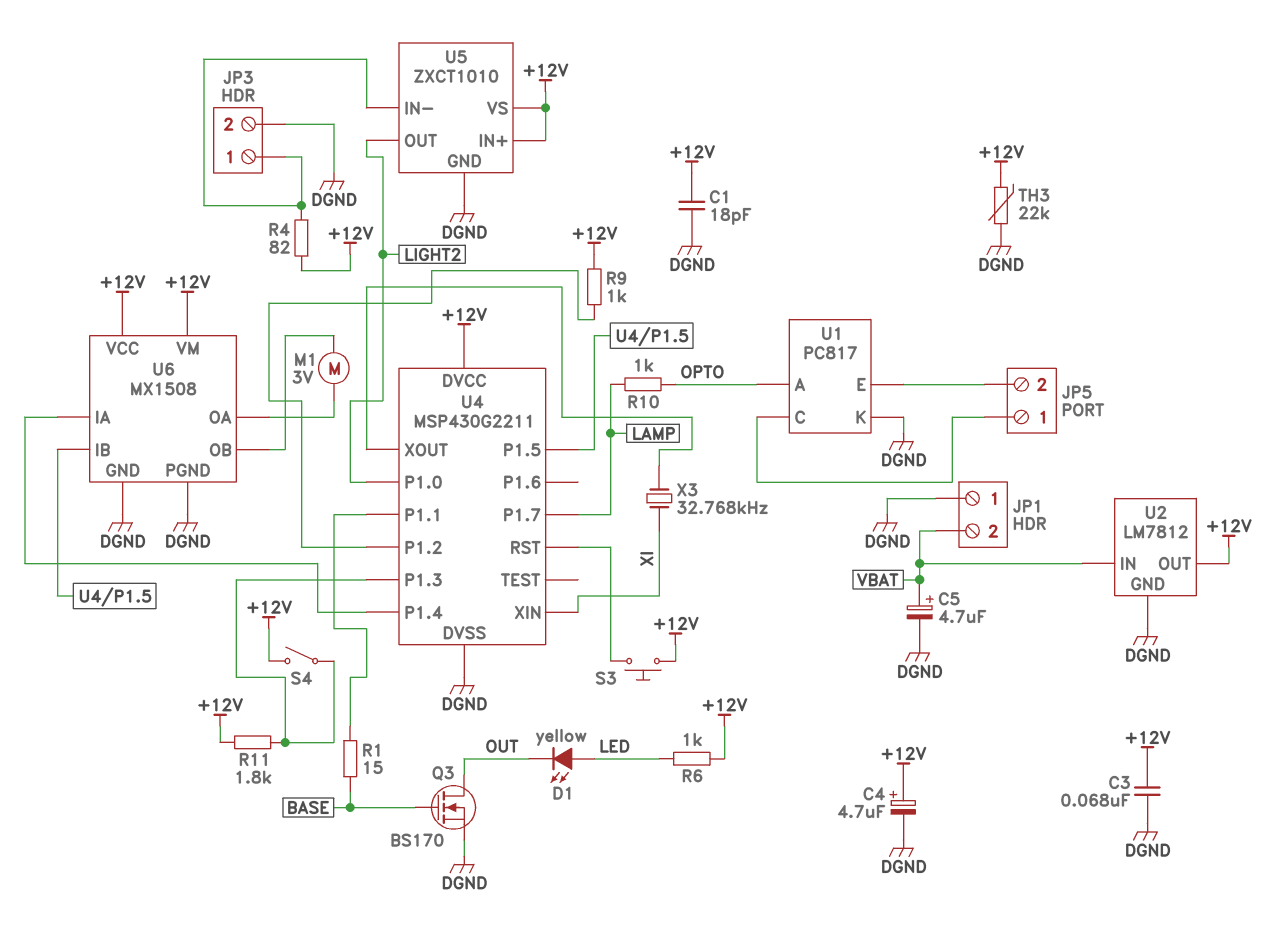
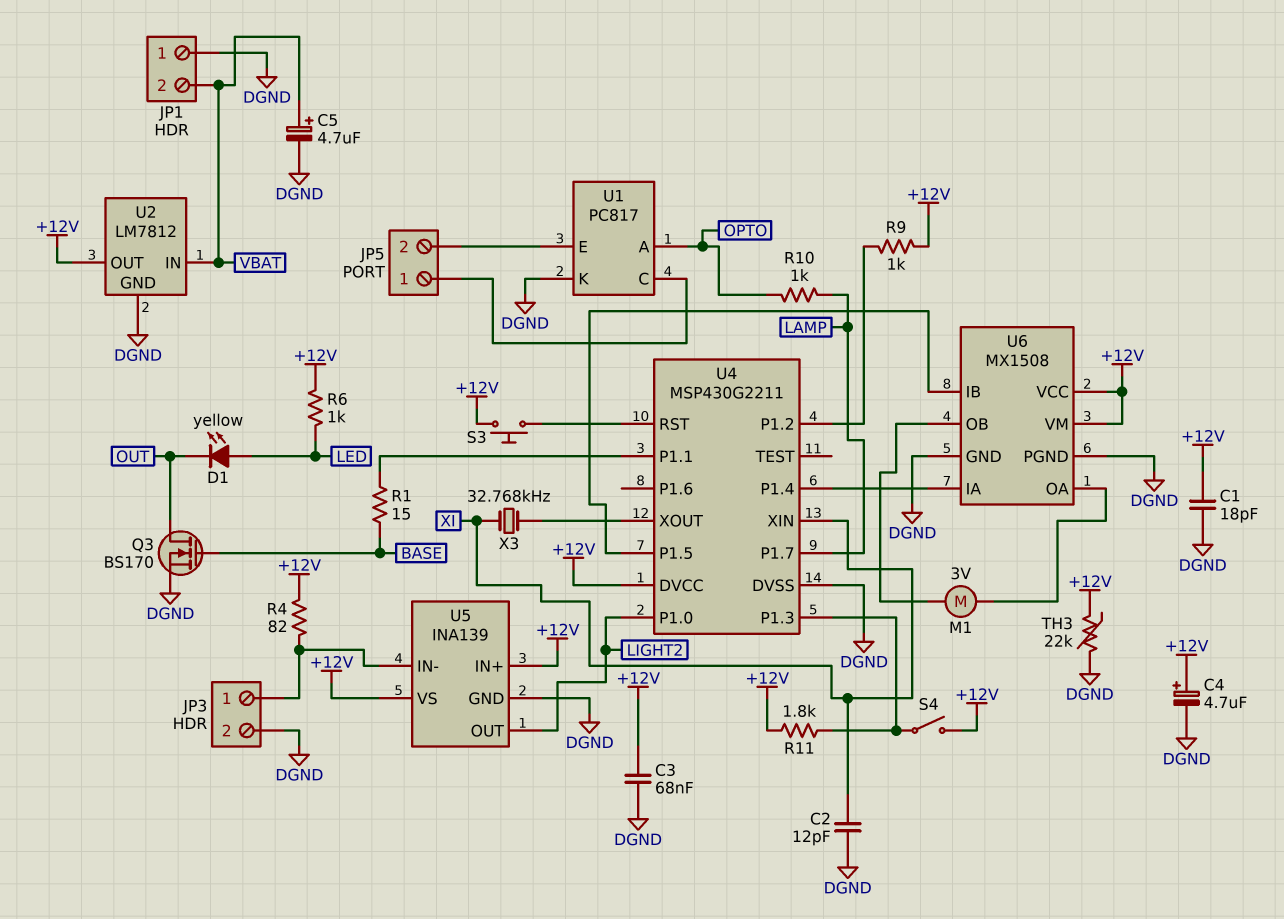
C2: none -> 12pF (DGND, XI)
U5: ZXCT1010 -> INA139

